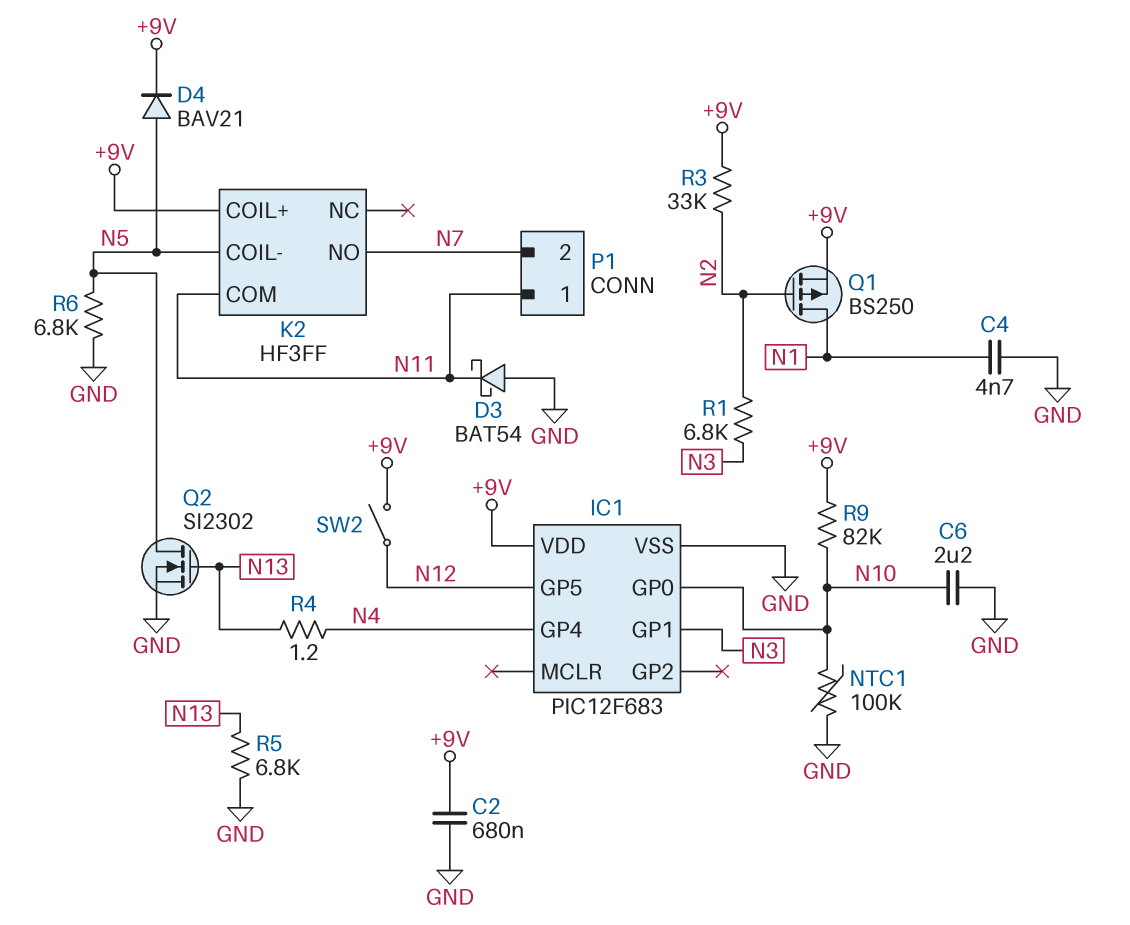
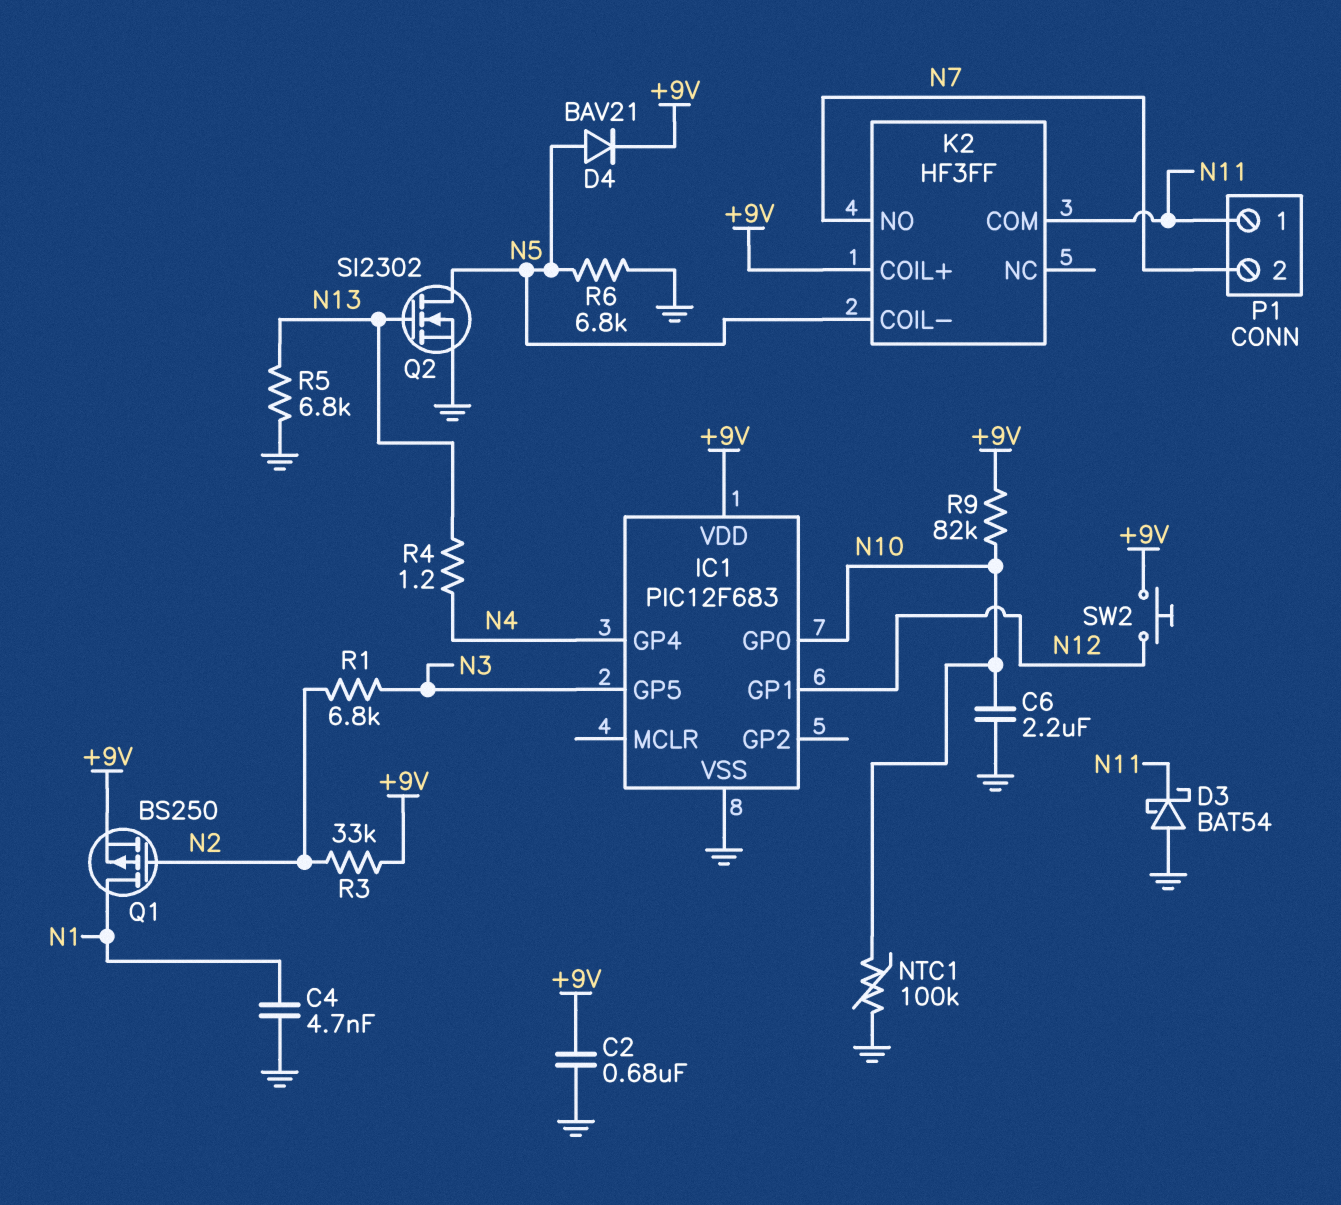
IC1 pin GP1: N3 -> N12
IC1 pin GP5: N12 -> N3
SW2: switch (+9V, N12) -> button (+9V, N12)

